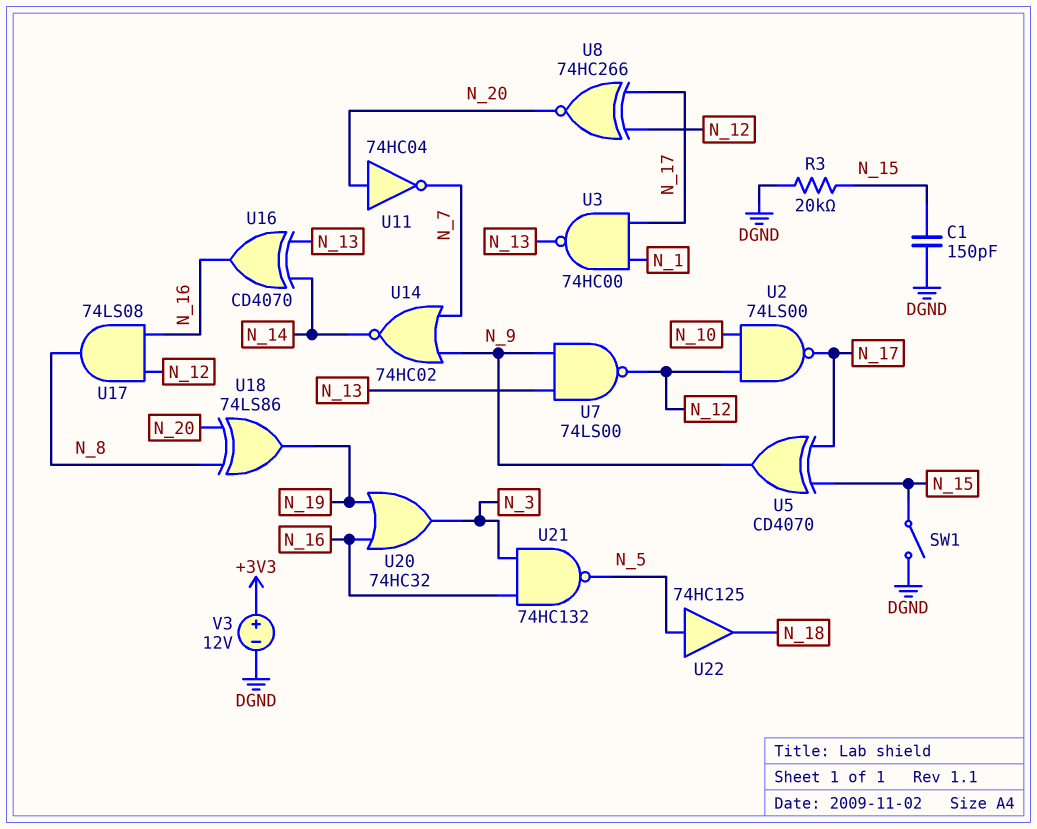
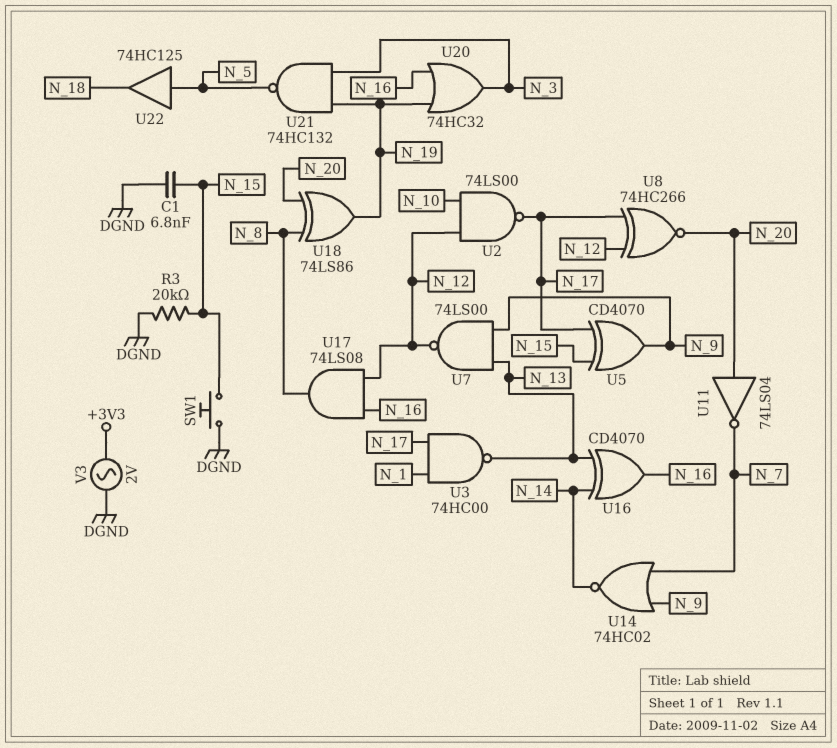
C1: 150pF (DGND, N_15) -> 6.8nF (DGND, N_15)
SW1: switch (DGND, N_15) -> button (DGND, N_15)
U11: NOT 74HC04 (in N_20, out N_7) -> NOT 74LS04 (in N_20, out N_7)
U21: NAND 74HC132 (in N_3, in N_16, out N_5) -> NAND 74HC132 (in N_3, in N_19, out N_5)
V3: 12V (plus +3V3, minus DGND) -> AC 2V (+3V3, DGND)

